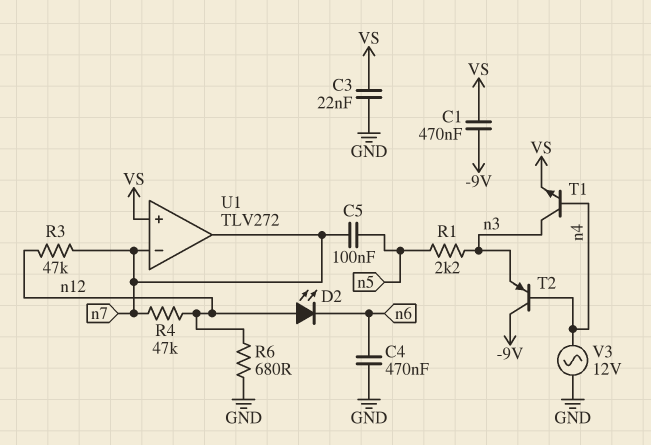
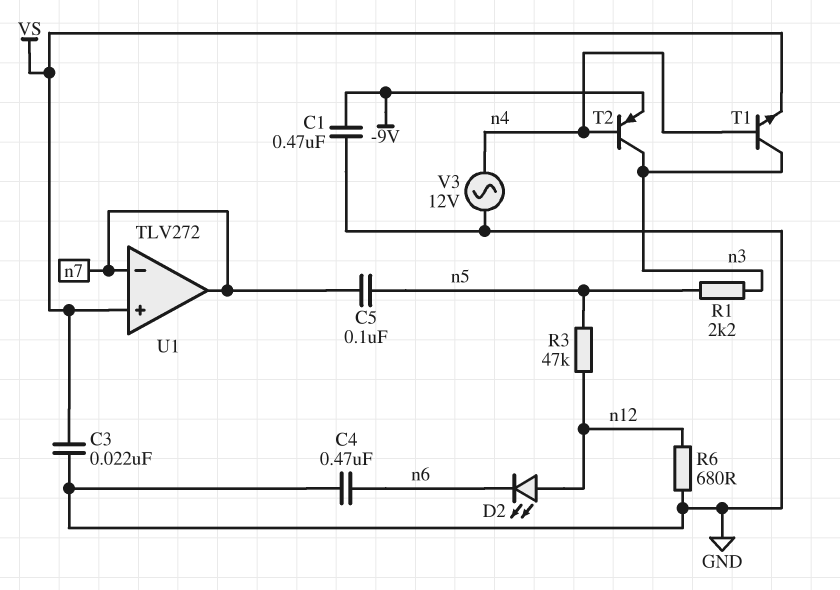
C1: 470nF (-9V, VS) -> 470nF (-9V, GND)
R3: 47k (n7, n12) -> 47k (n5, n12)
R4: 47k (n7, n12) -> none
T2: PNP (B n4, C -9V, E n3) -> PNP (B n4, C n3, E -9V)

